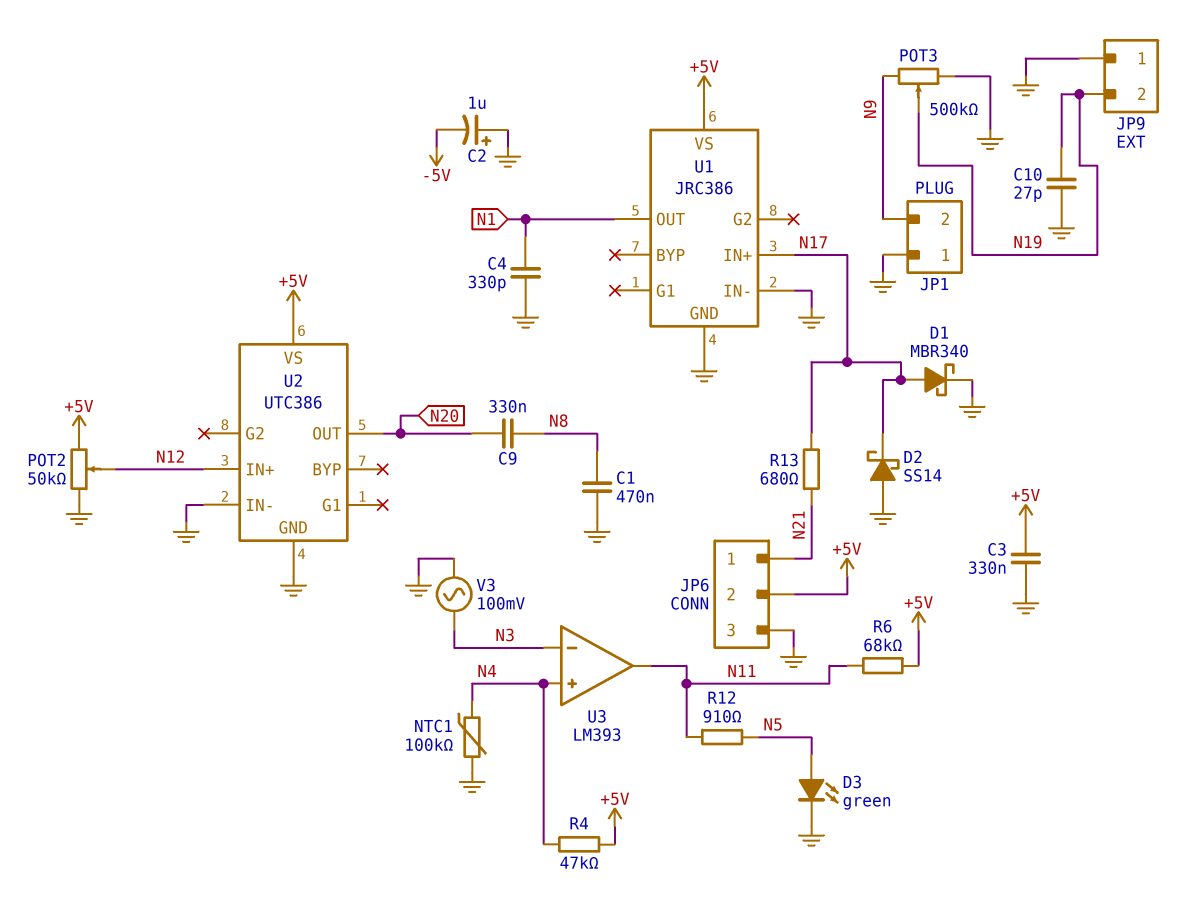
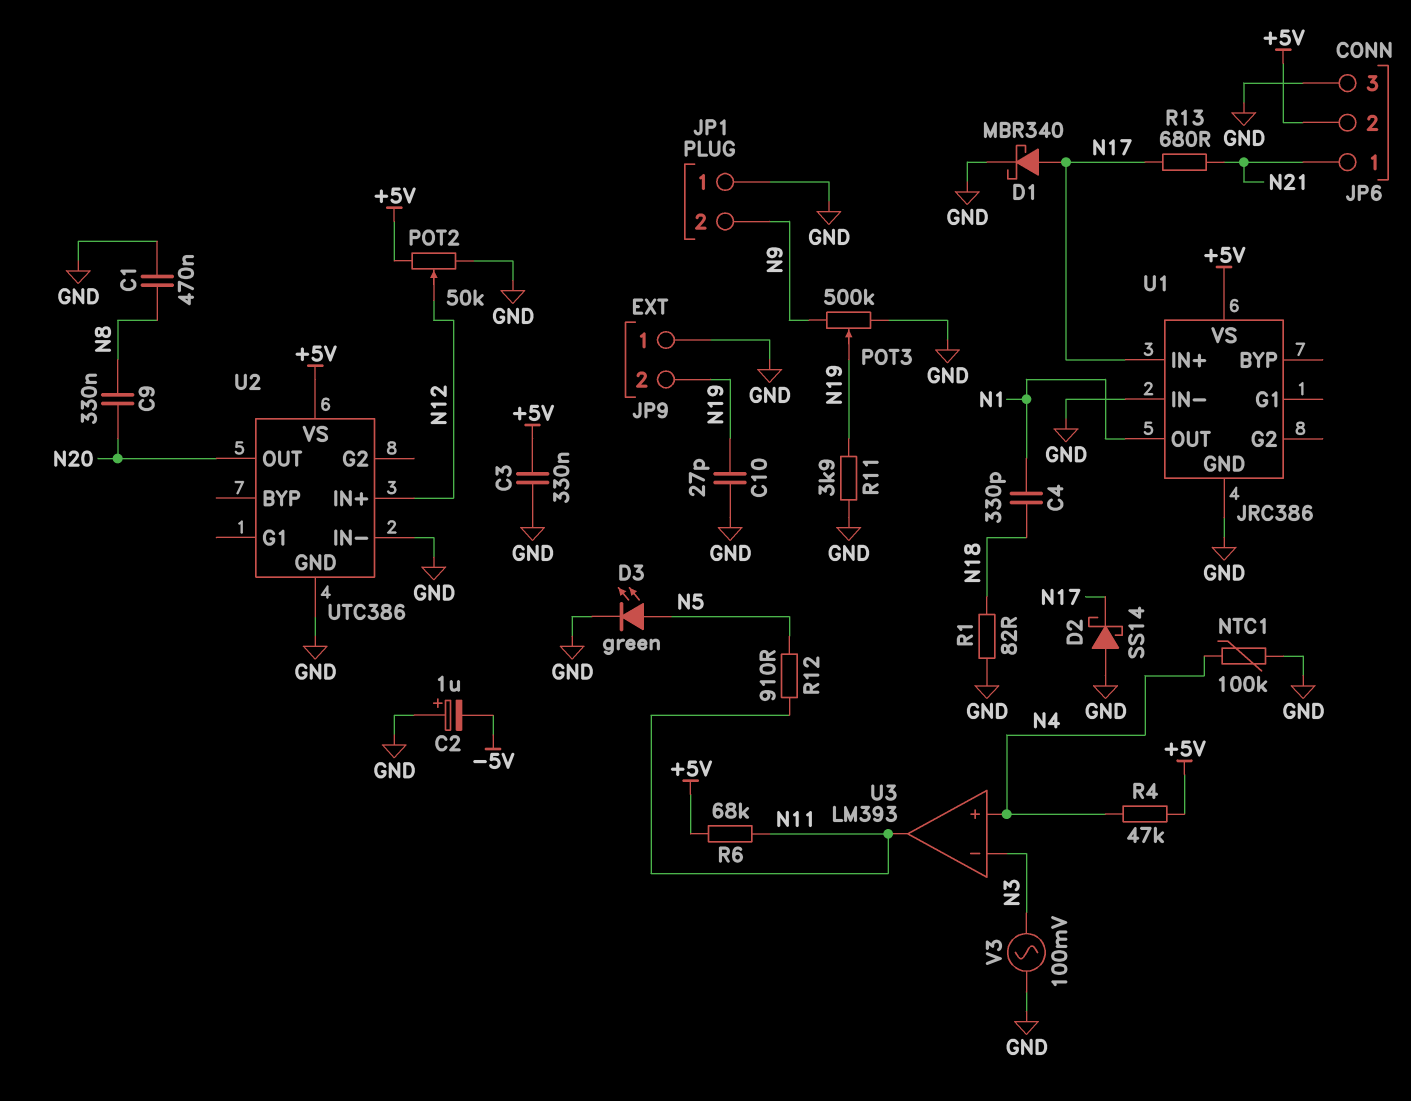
C4: 330pF (GND, N1) -> 330pF (N1, N18)
R1: none -> 82 (GND, N18)
R11: none -> 3.9k (GND, N19)

